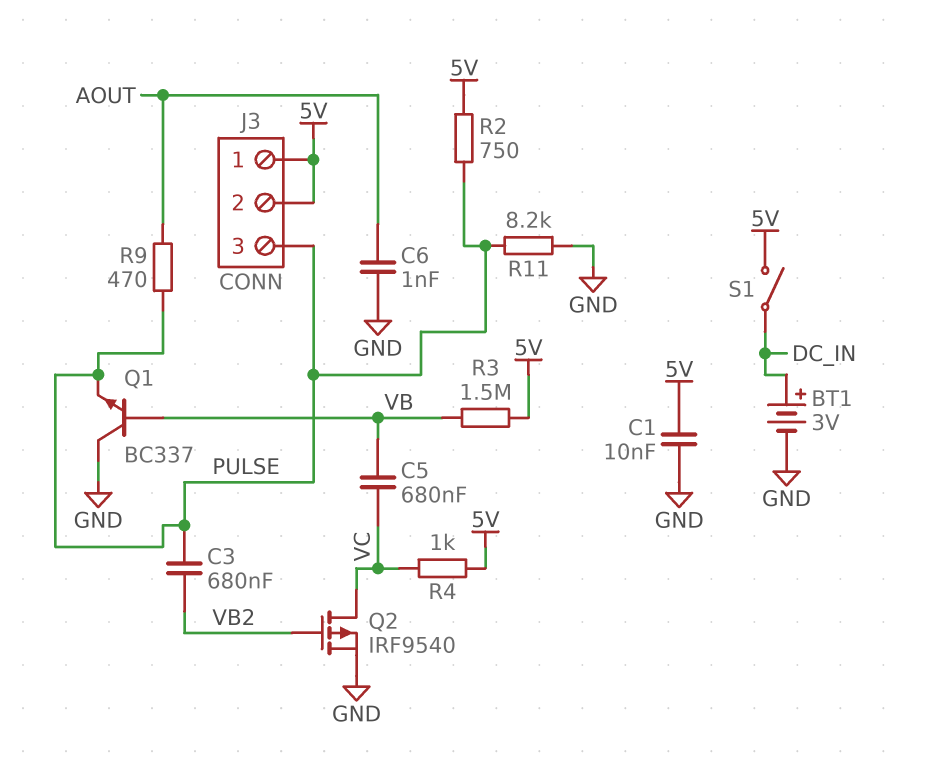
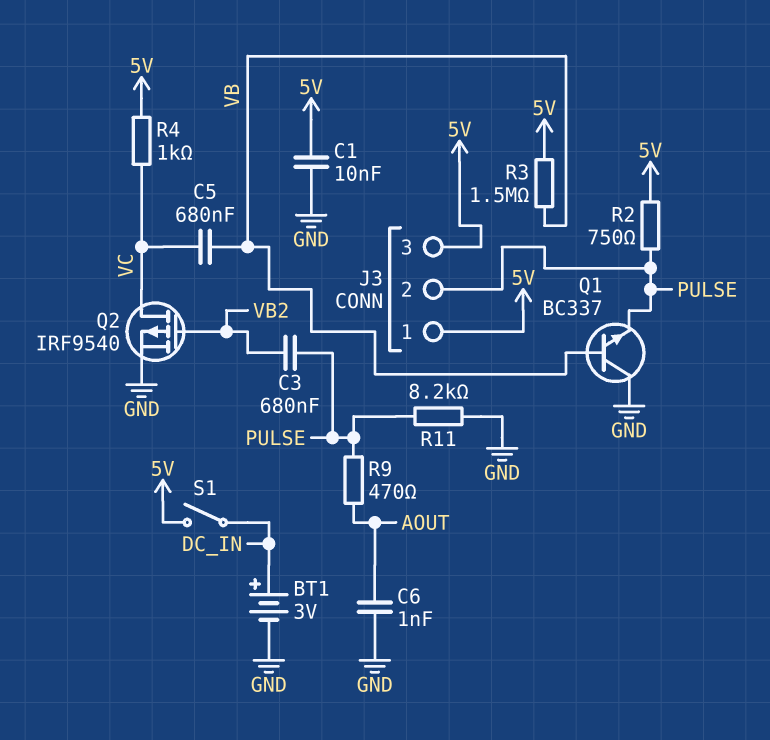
J3 pin 2: 5V -> PULSE
J3 pin 3: PULSE -> 5V

